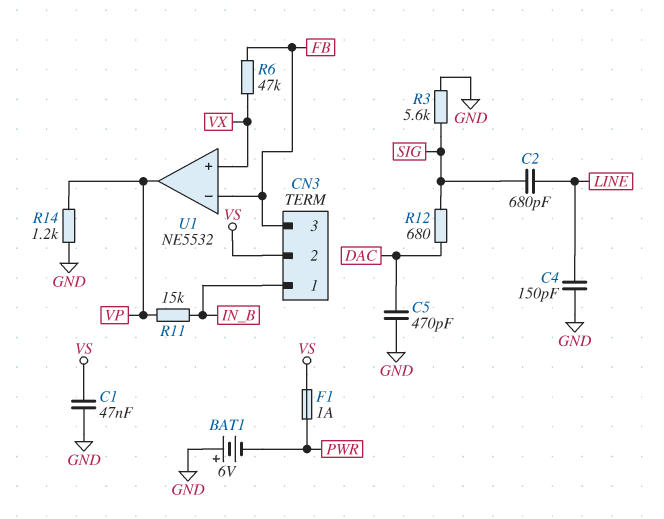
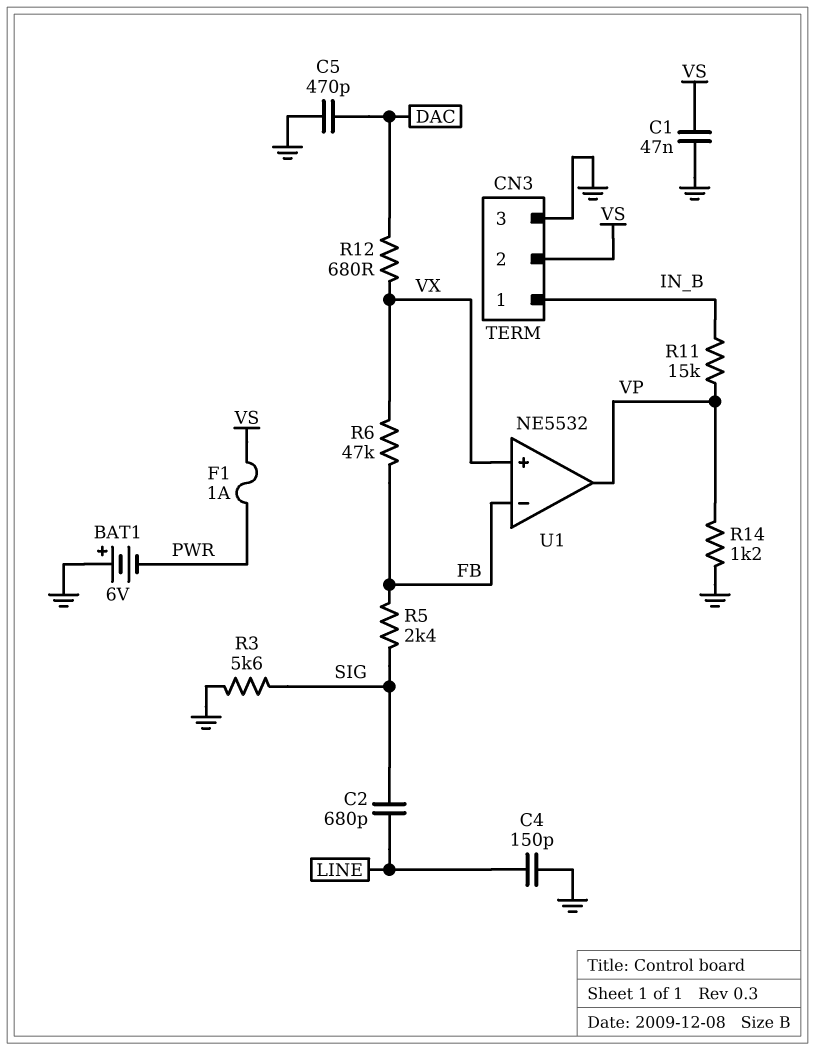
CN3 pin 3: FB -> GND
R5: none -> 2.4k (FB, SIG)
R12: 680 (DAC, SIG) -> 680 (DAC, VX)

